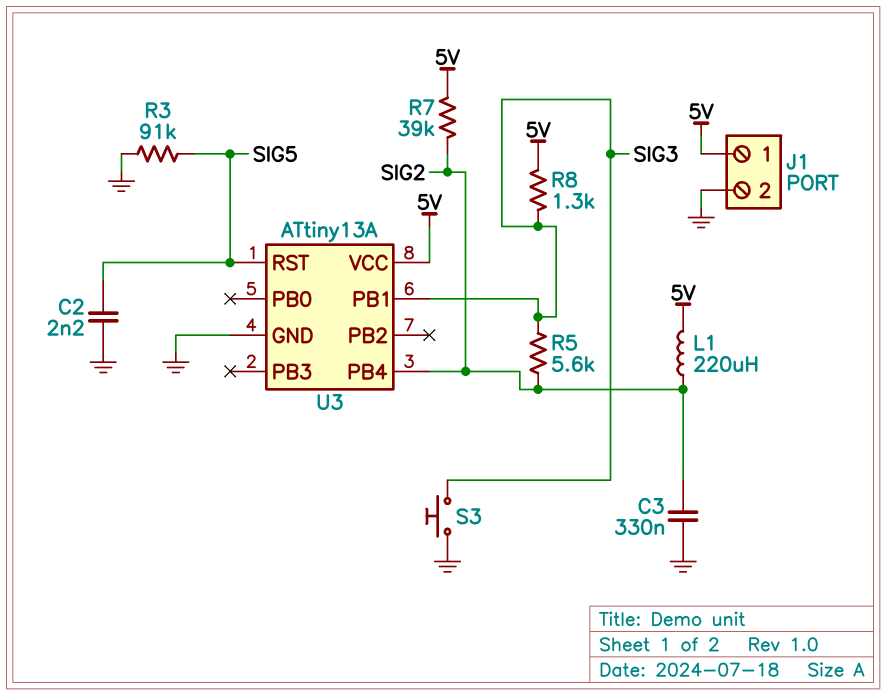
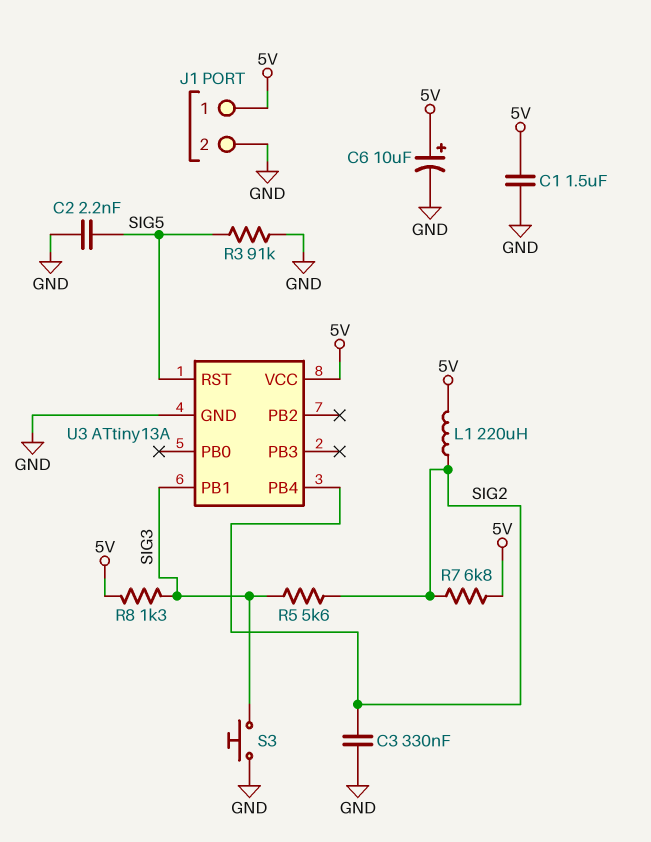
C1: none -> 1.5uF (5V, GND)
C6: none -> 10uF (plus 5V, minus GND)
R7: 39k (5V, SIG2) -> 6.8k (5V, SIG2)

